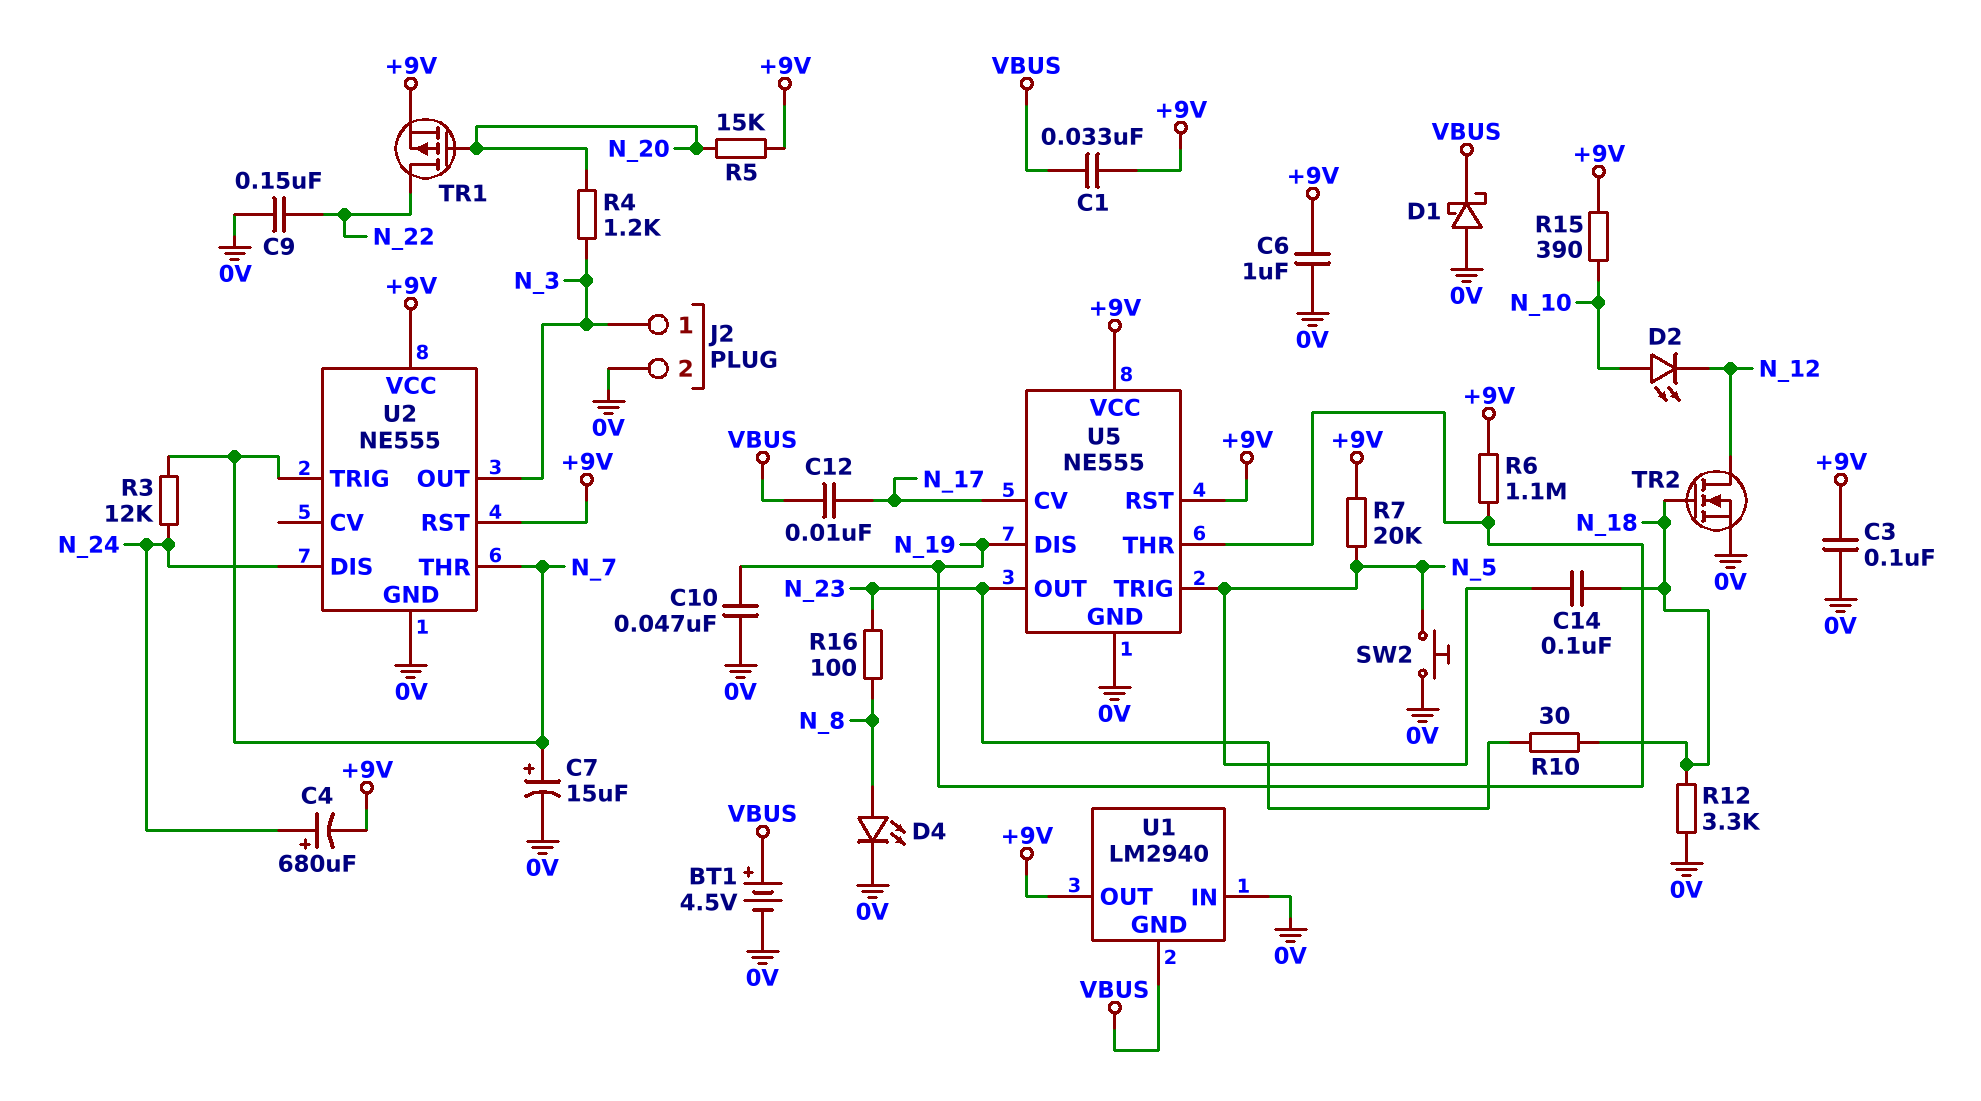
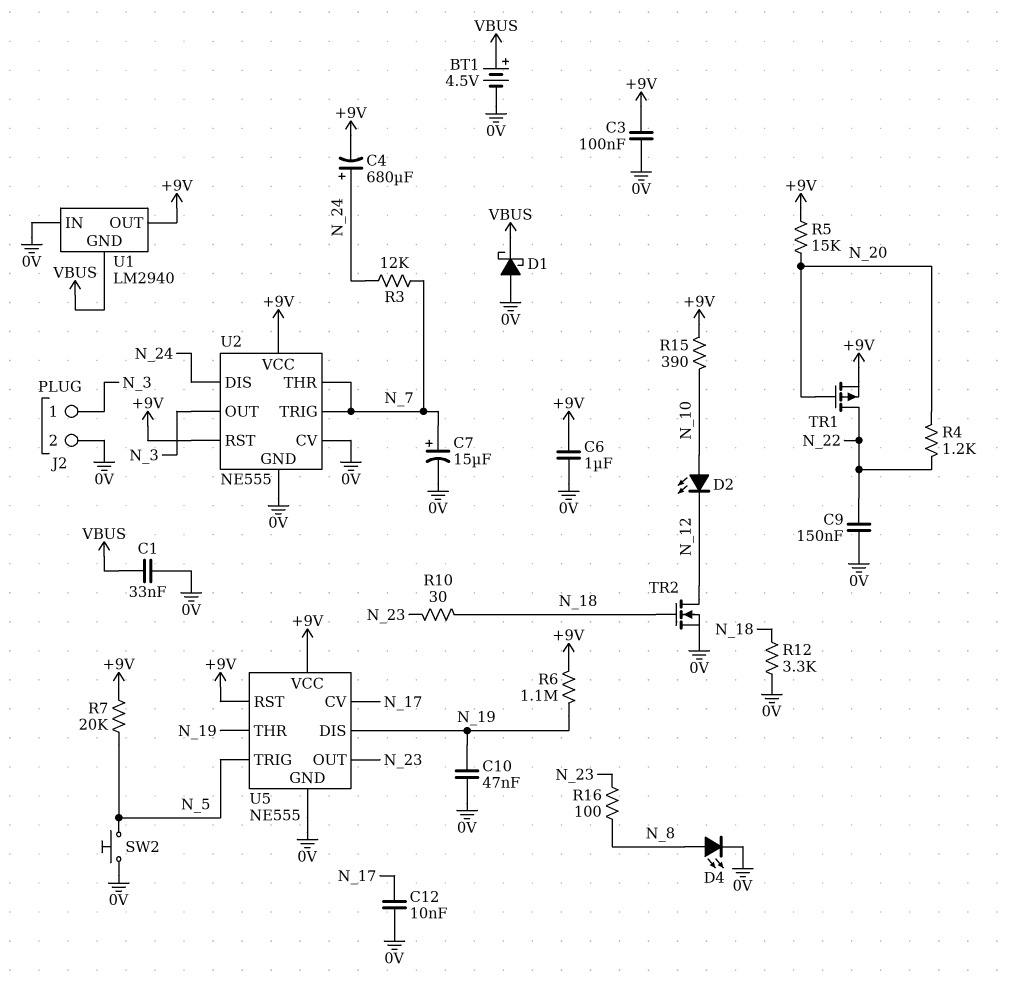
C1: 33nF (+9V, VBUS) -> 33nF (0V, VBUS)
C12: 10nF (N_17, VBUS) -> 10nF (0V, N_17)
C14: 100nF (N_5, N_18) -> none
R4: 1.2k (N_3, N_20) -> 1.2k (N_20, N_22)
U2 pin CV: none -> 0V

